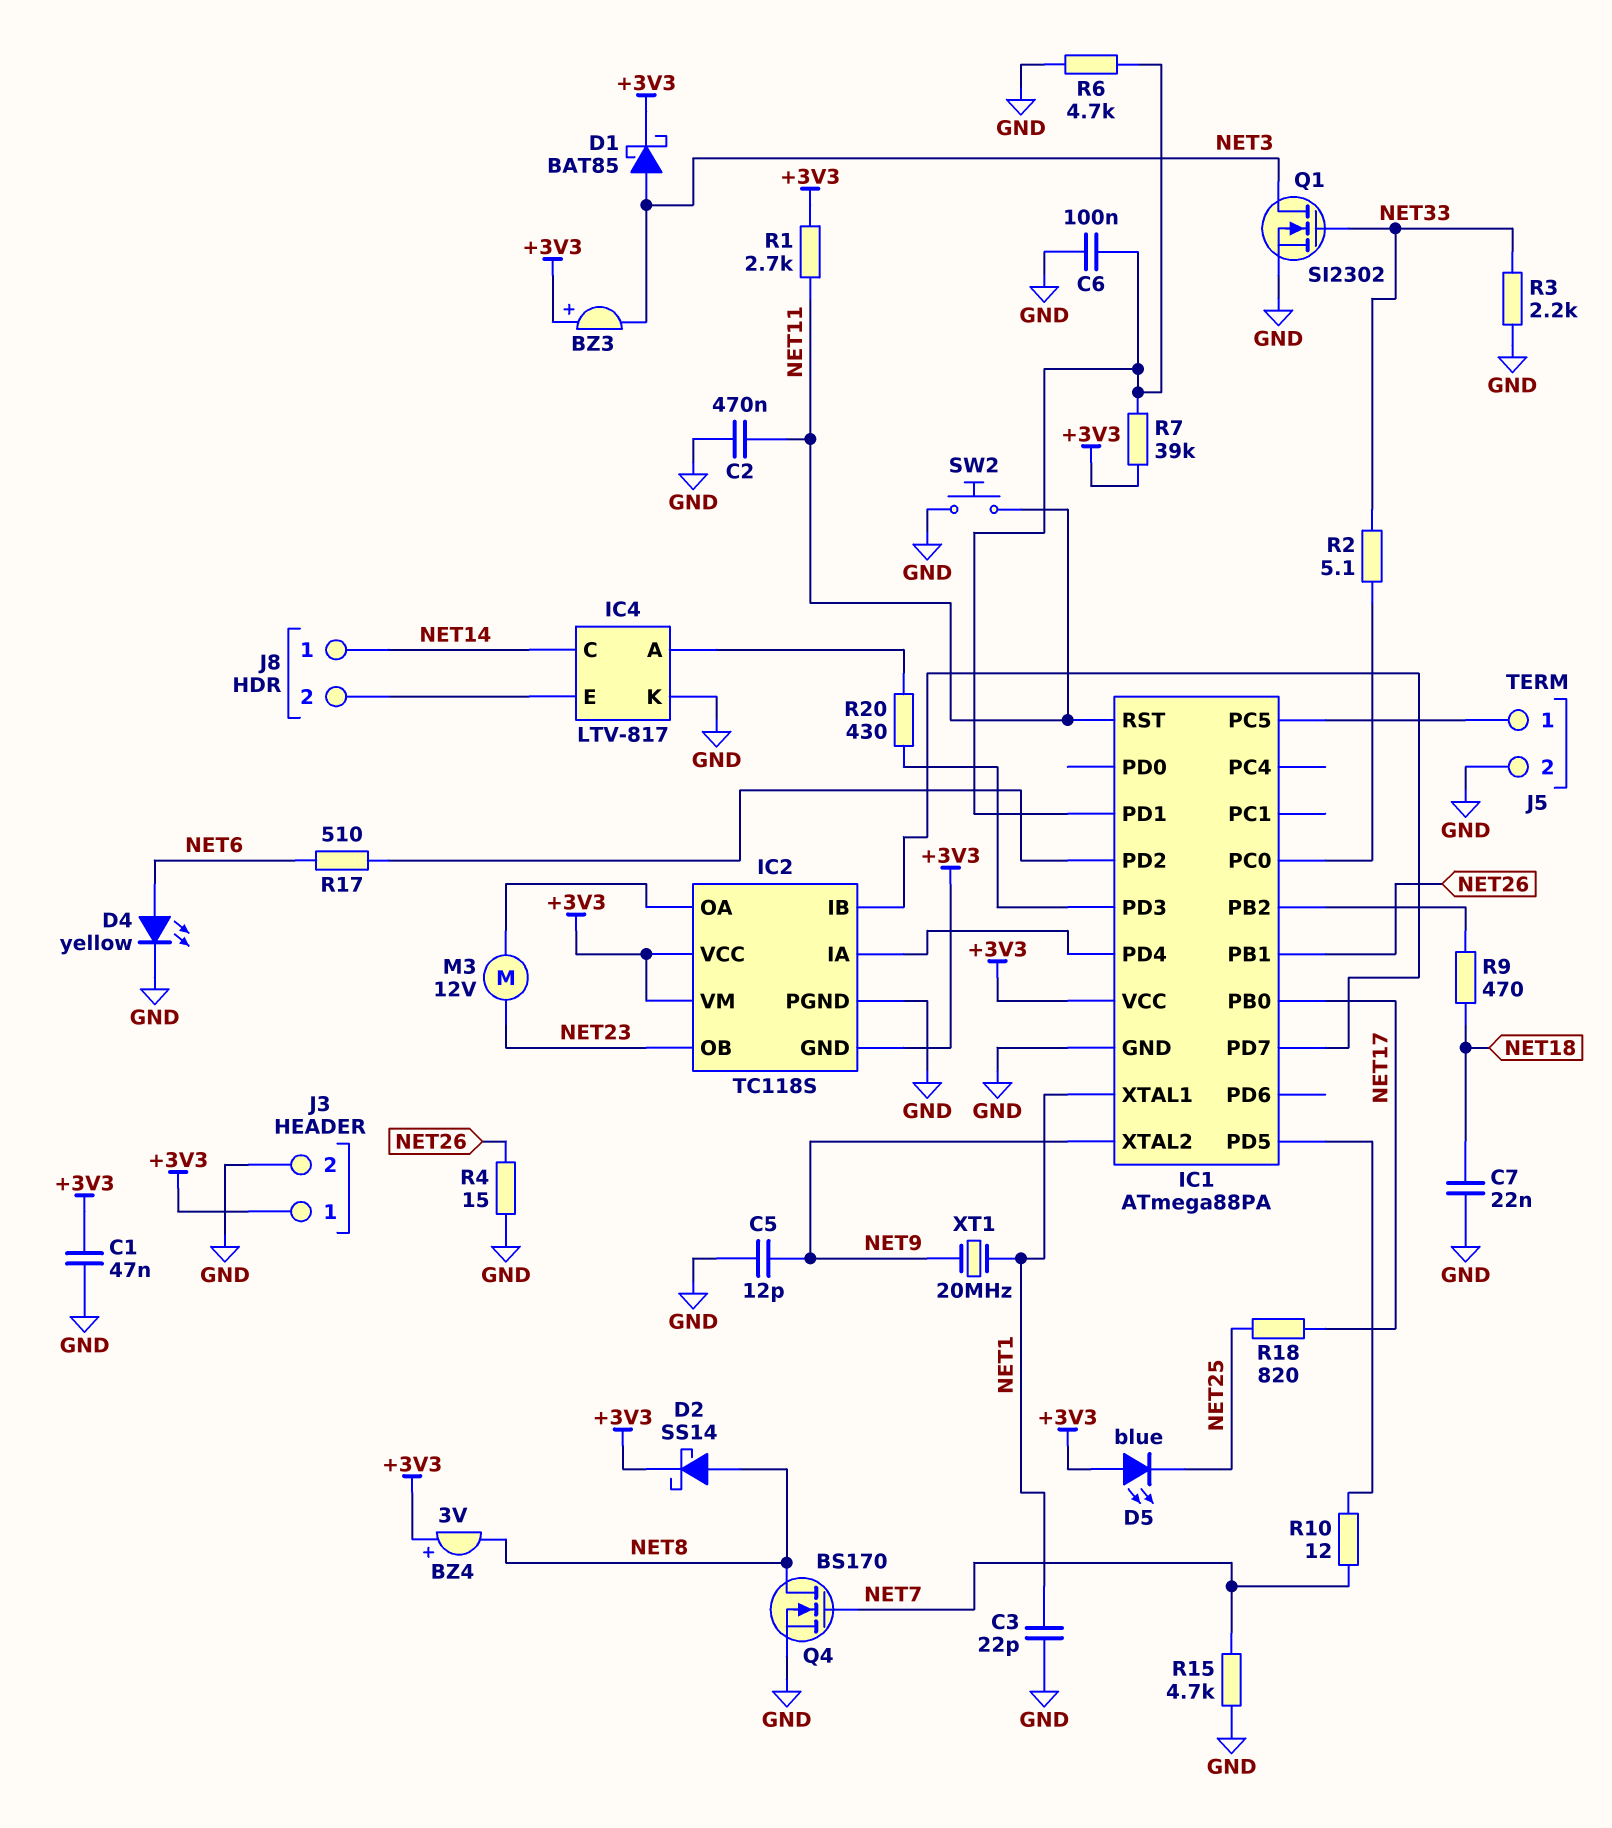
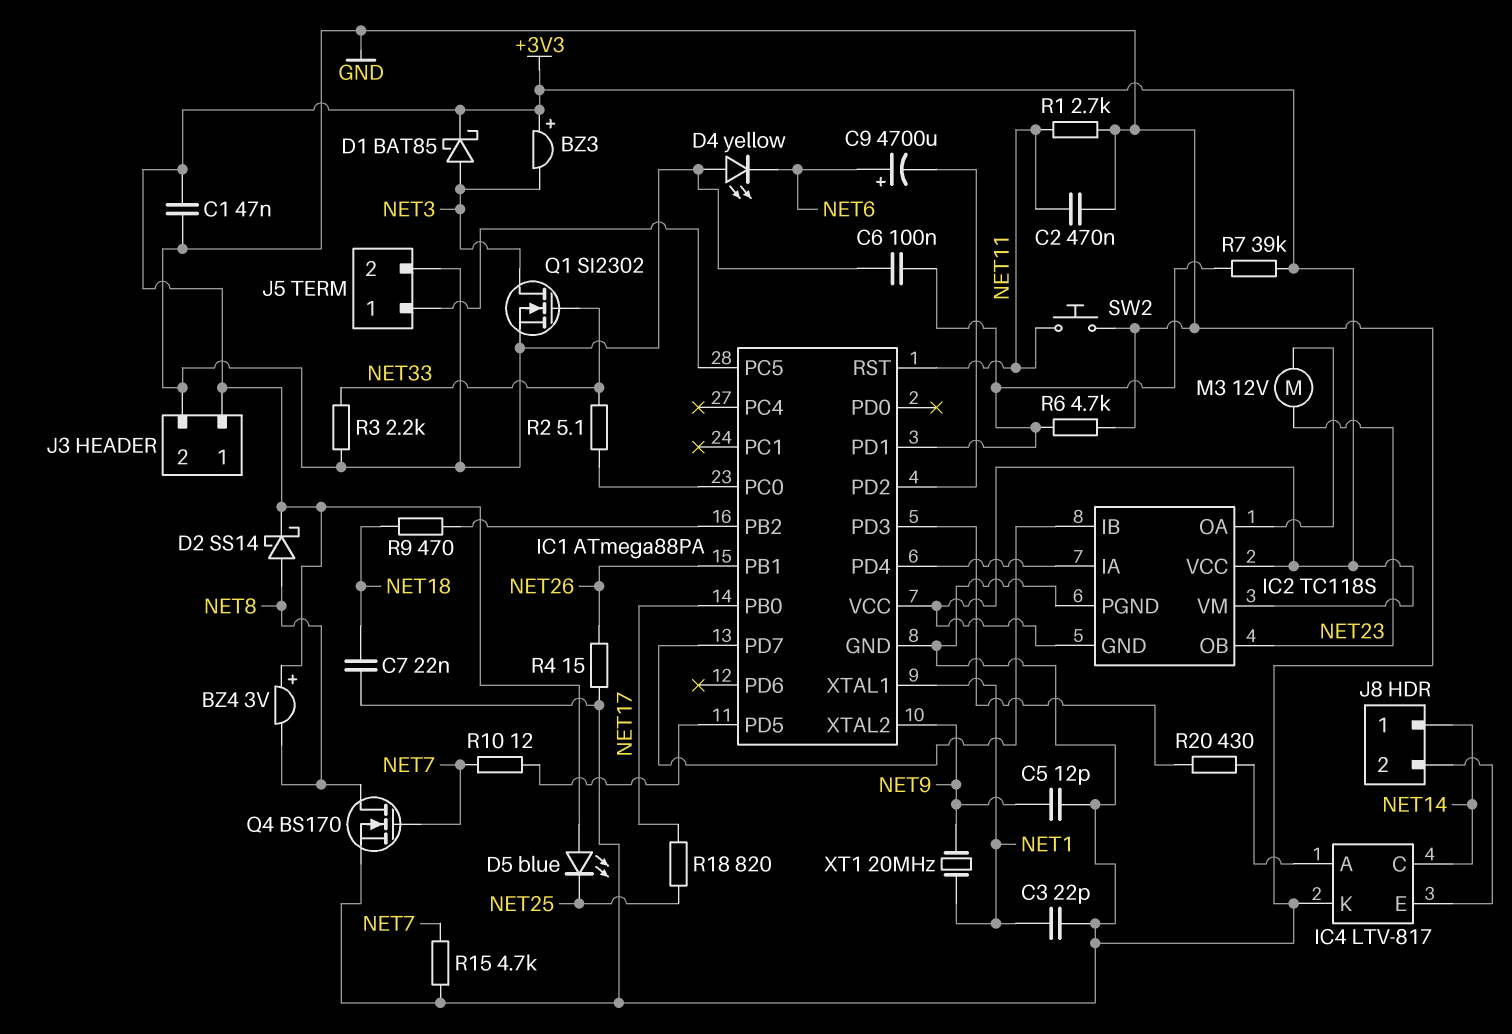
C9: none -> 4700uF (plus NET6, minus IC1/PD2)
D4: LED yellow (A NET6, K GND) -> LED yellow (A GND, K NET6)
R1: 2.7k (+3V3, NET11) -> 2.7k (GND, NET11)
R17: 510 (IC1/PD2, NET6) -> none

